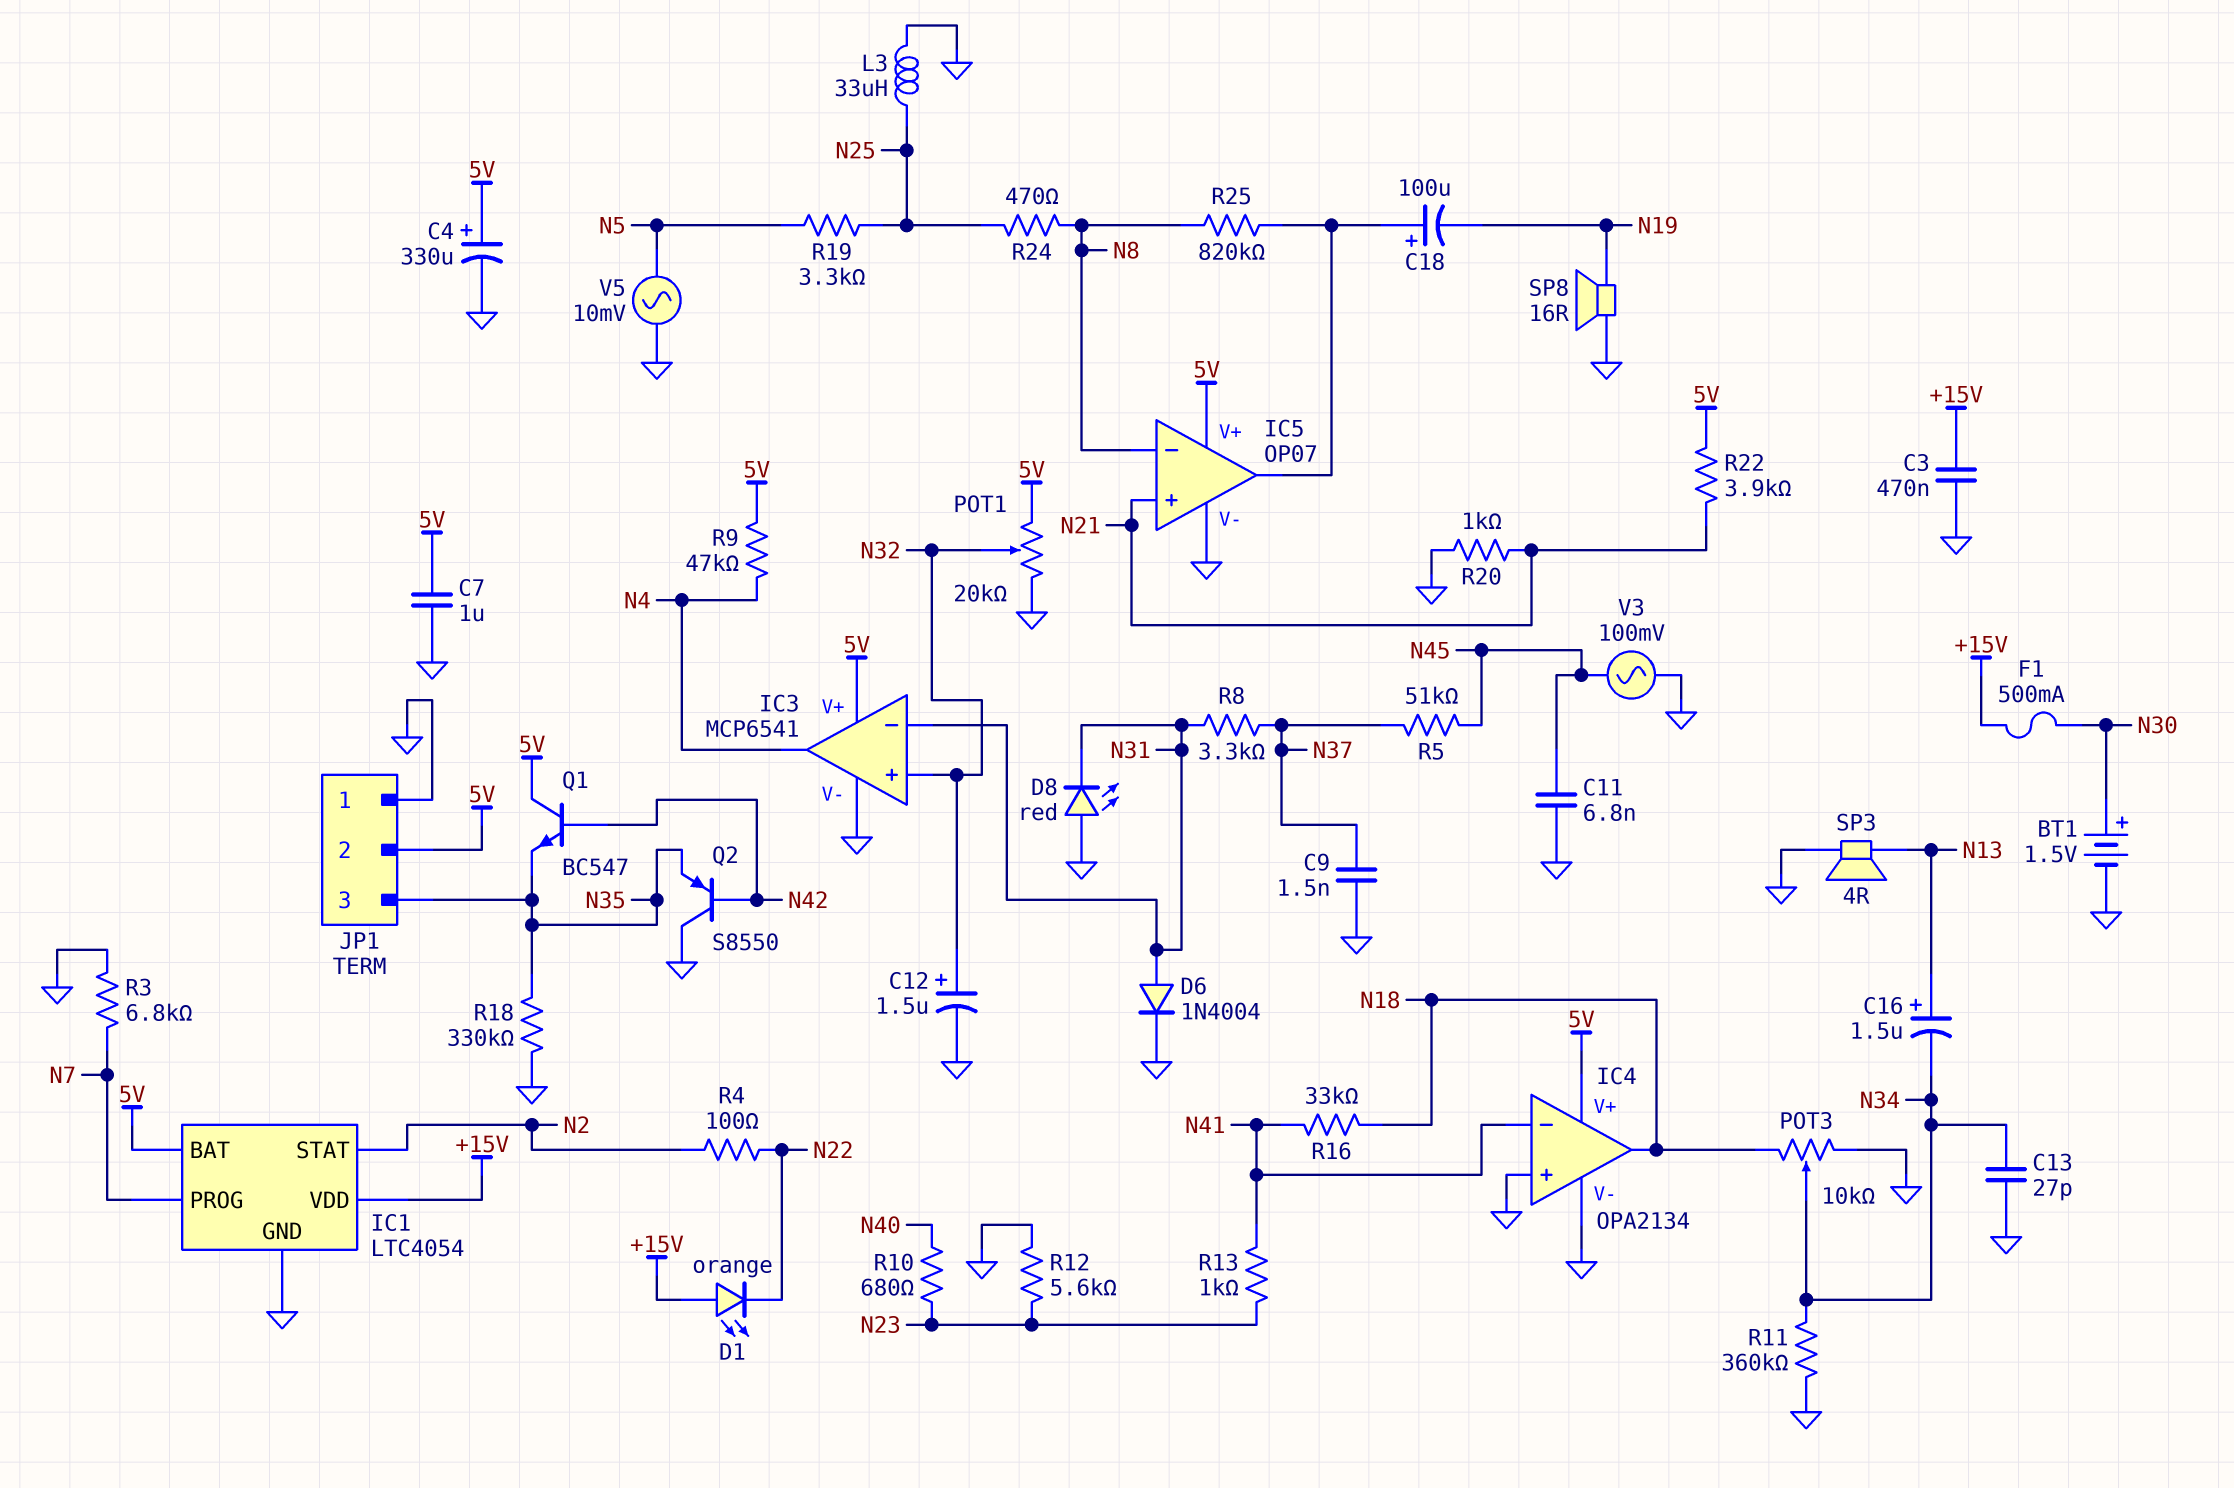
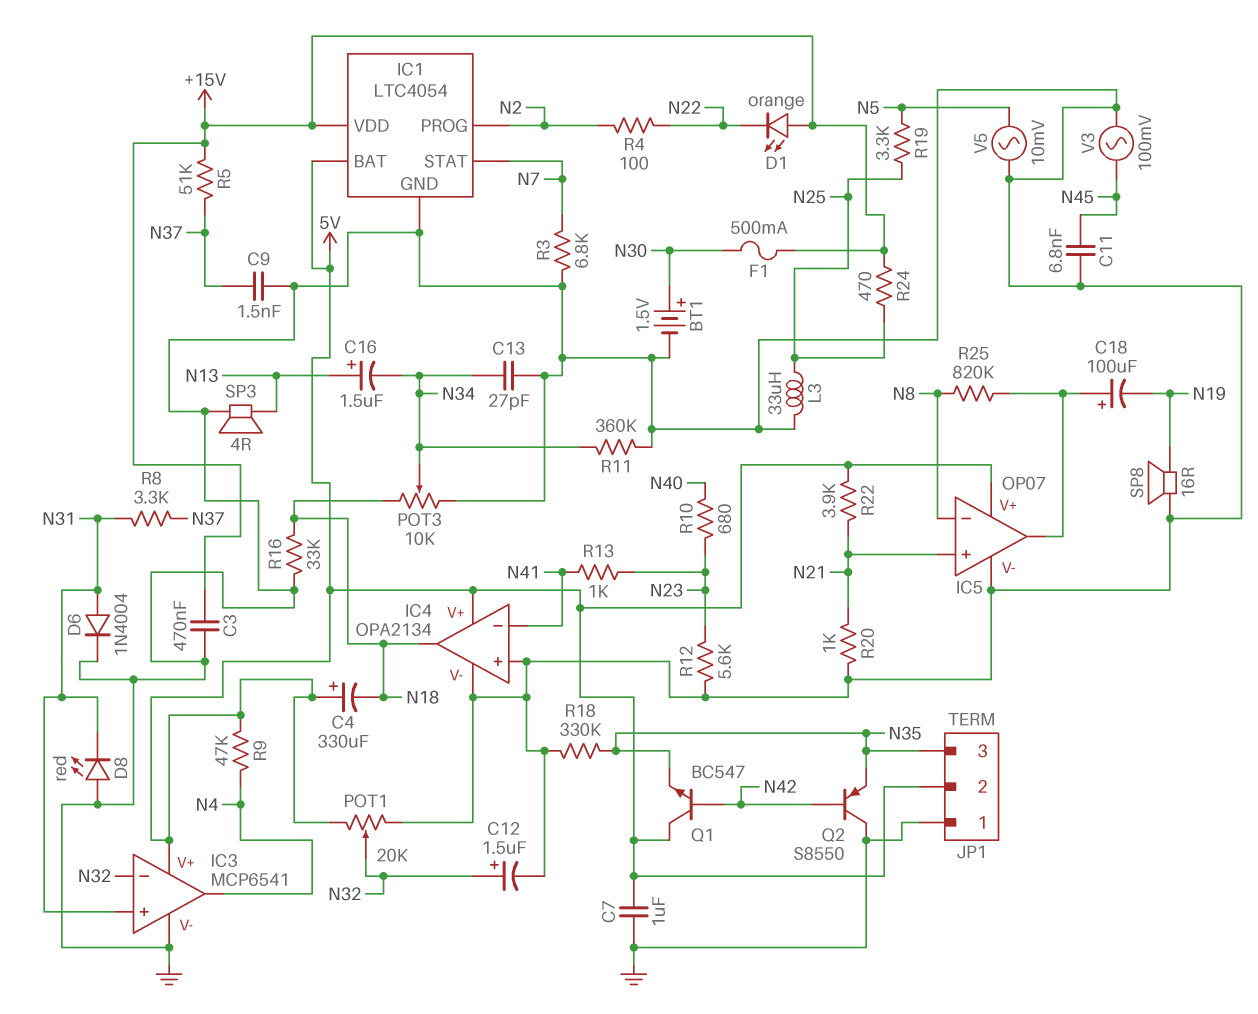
C4: 330uF (plus 5V, minus GND) -> 330uF (plus 5V, minus N18)
IC1 pin PROG: N7 -> N2
IC1 pin STAT: N2 -> N7
IC3 pin in+: N32 -> N31
IC3 pin in-: N31 -> N32
R5: 51k (N37, N45) -> 51k (+15V, N37)
R16: 33k (N18, N41) -> 33k (GND, N18)
R24: 470 (N8, N25) -> 470 (+15V, N25)

